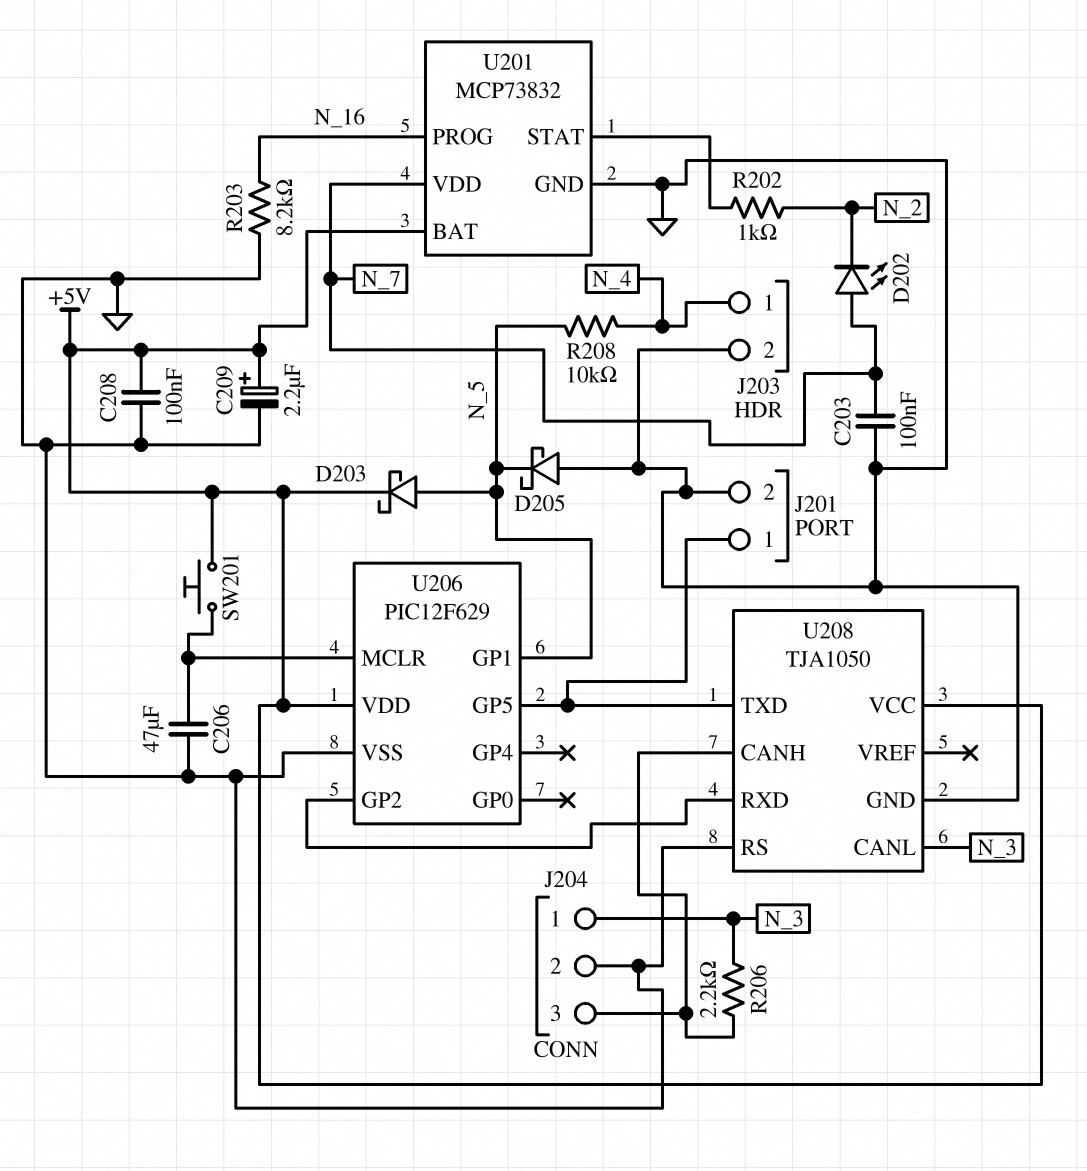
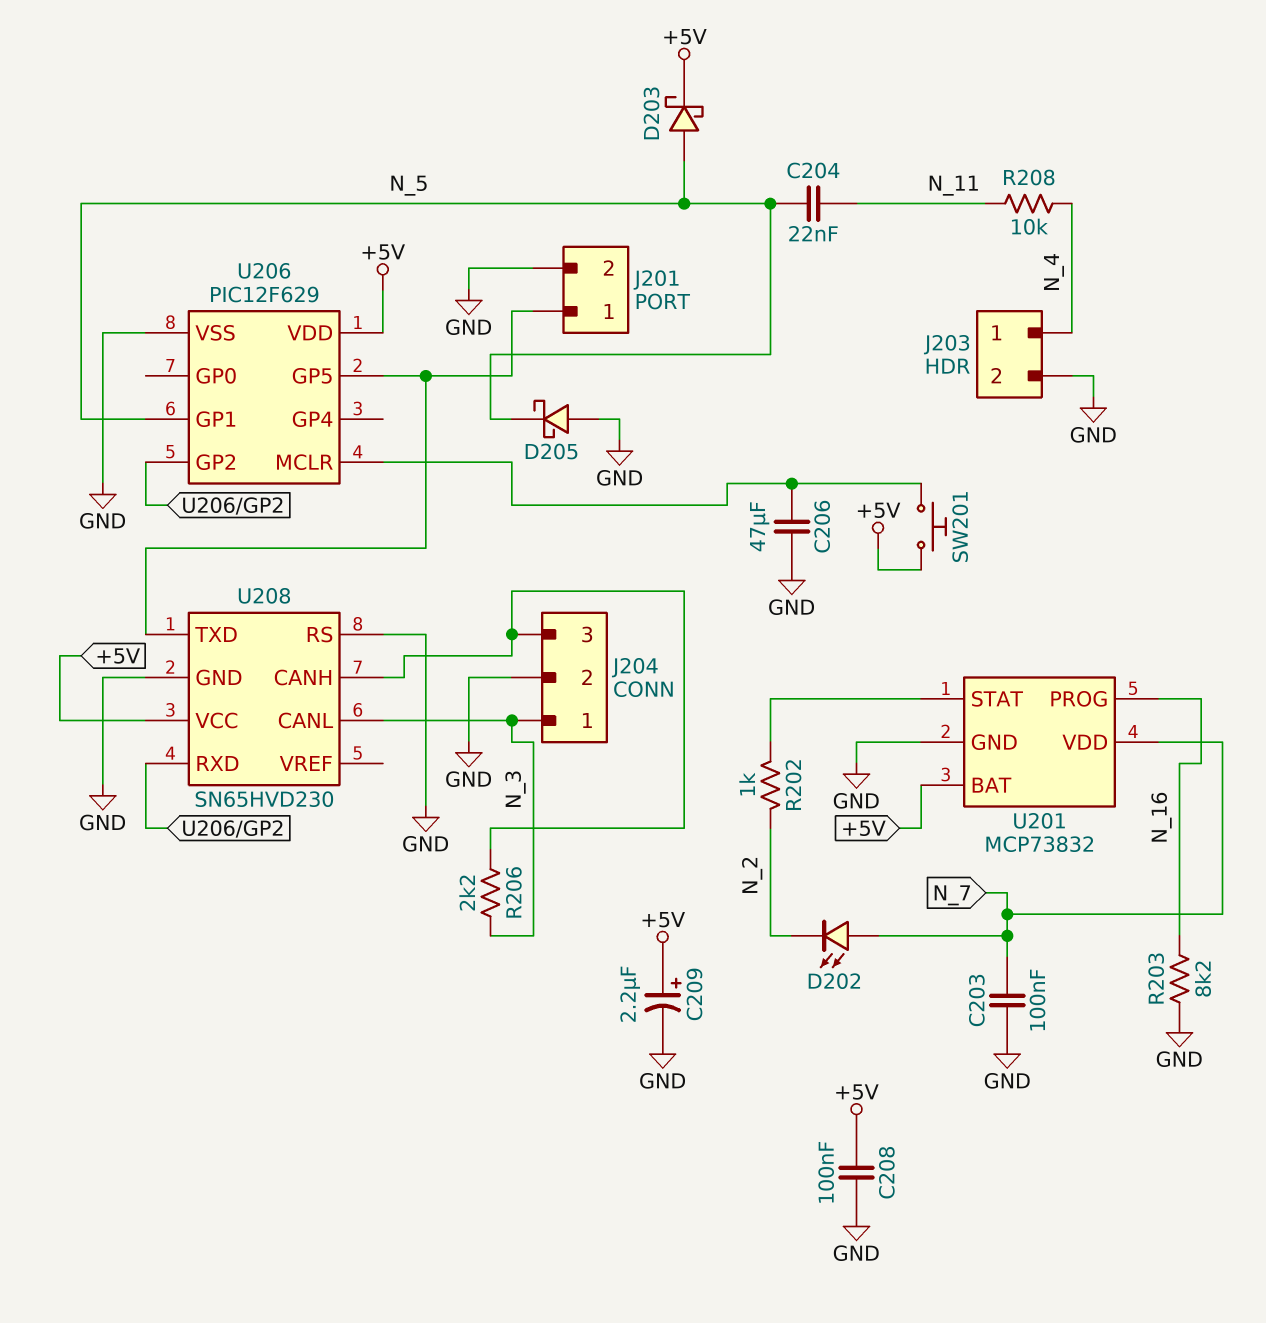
C204: none -> 22nF (N_5, N_11)
R208: 10k (N_4, N_5) -> 10k (N_4, N_11)
U208: TJA1050 -> SN65HVD230

